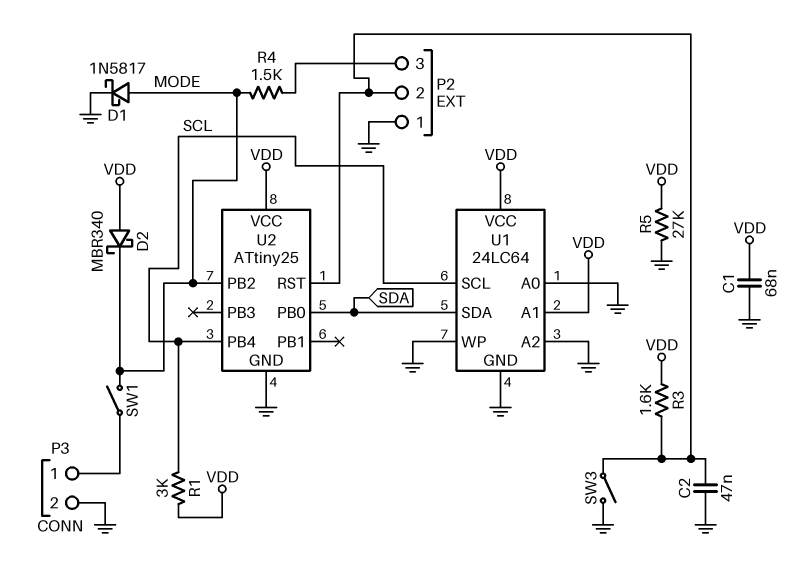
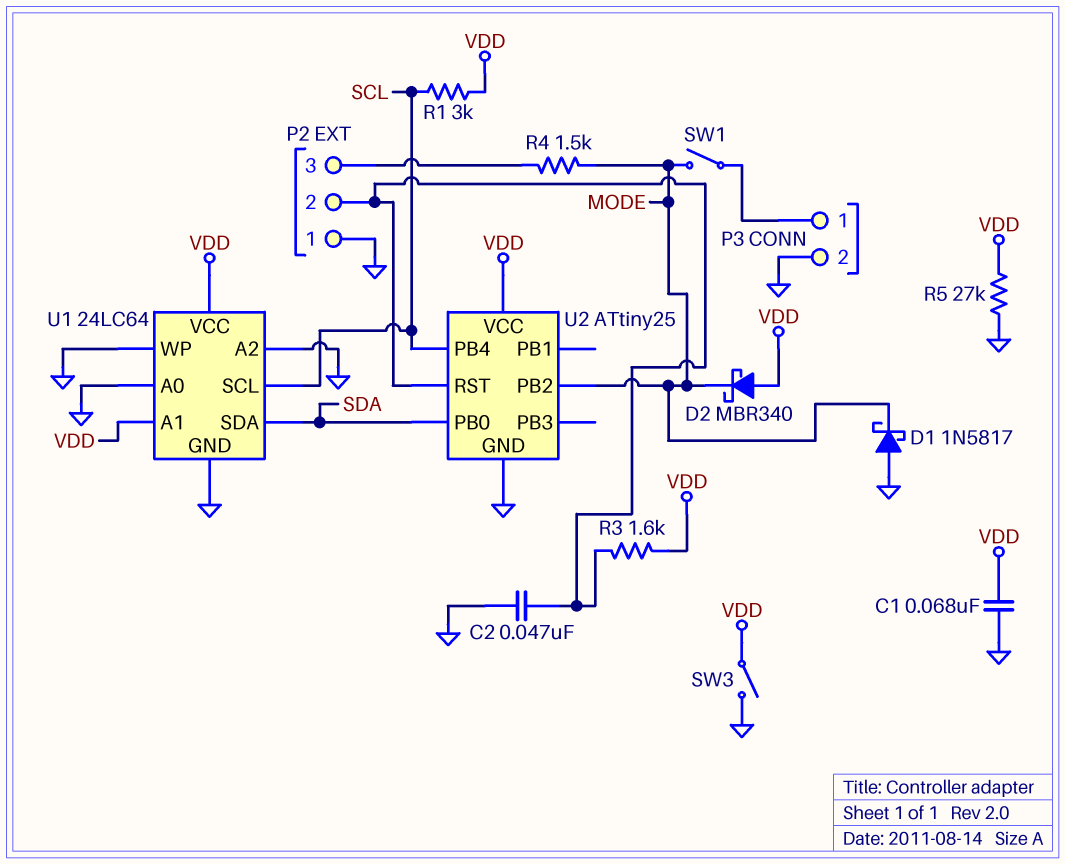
D1: schottky 1N5817 (A MODE, K GND) -> schottky 1N5817 (A GND, K MODE)
SW3: switch (GND, P2/2) -> switch (GND, VDD)

